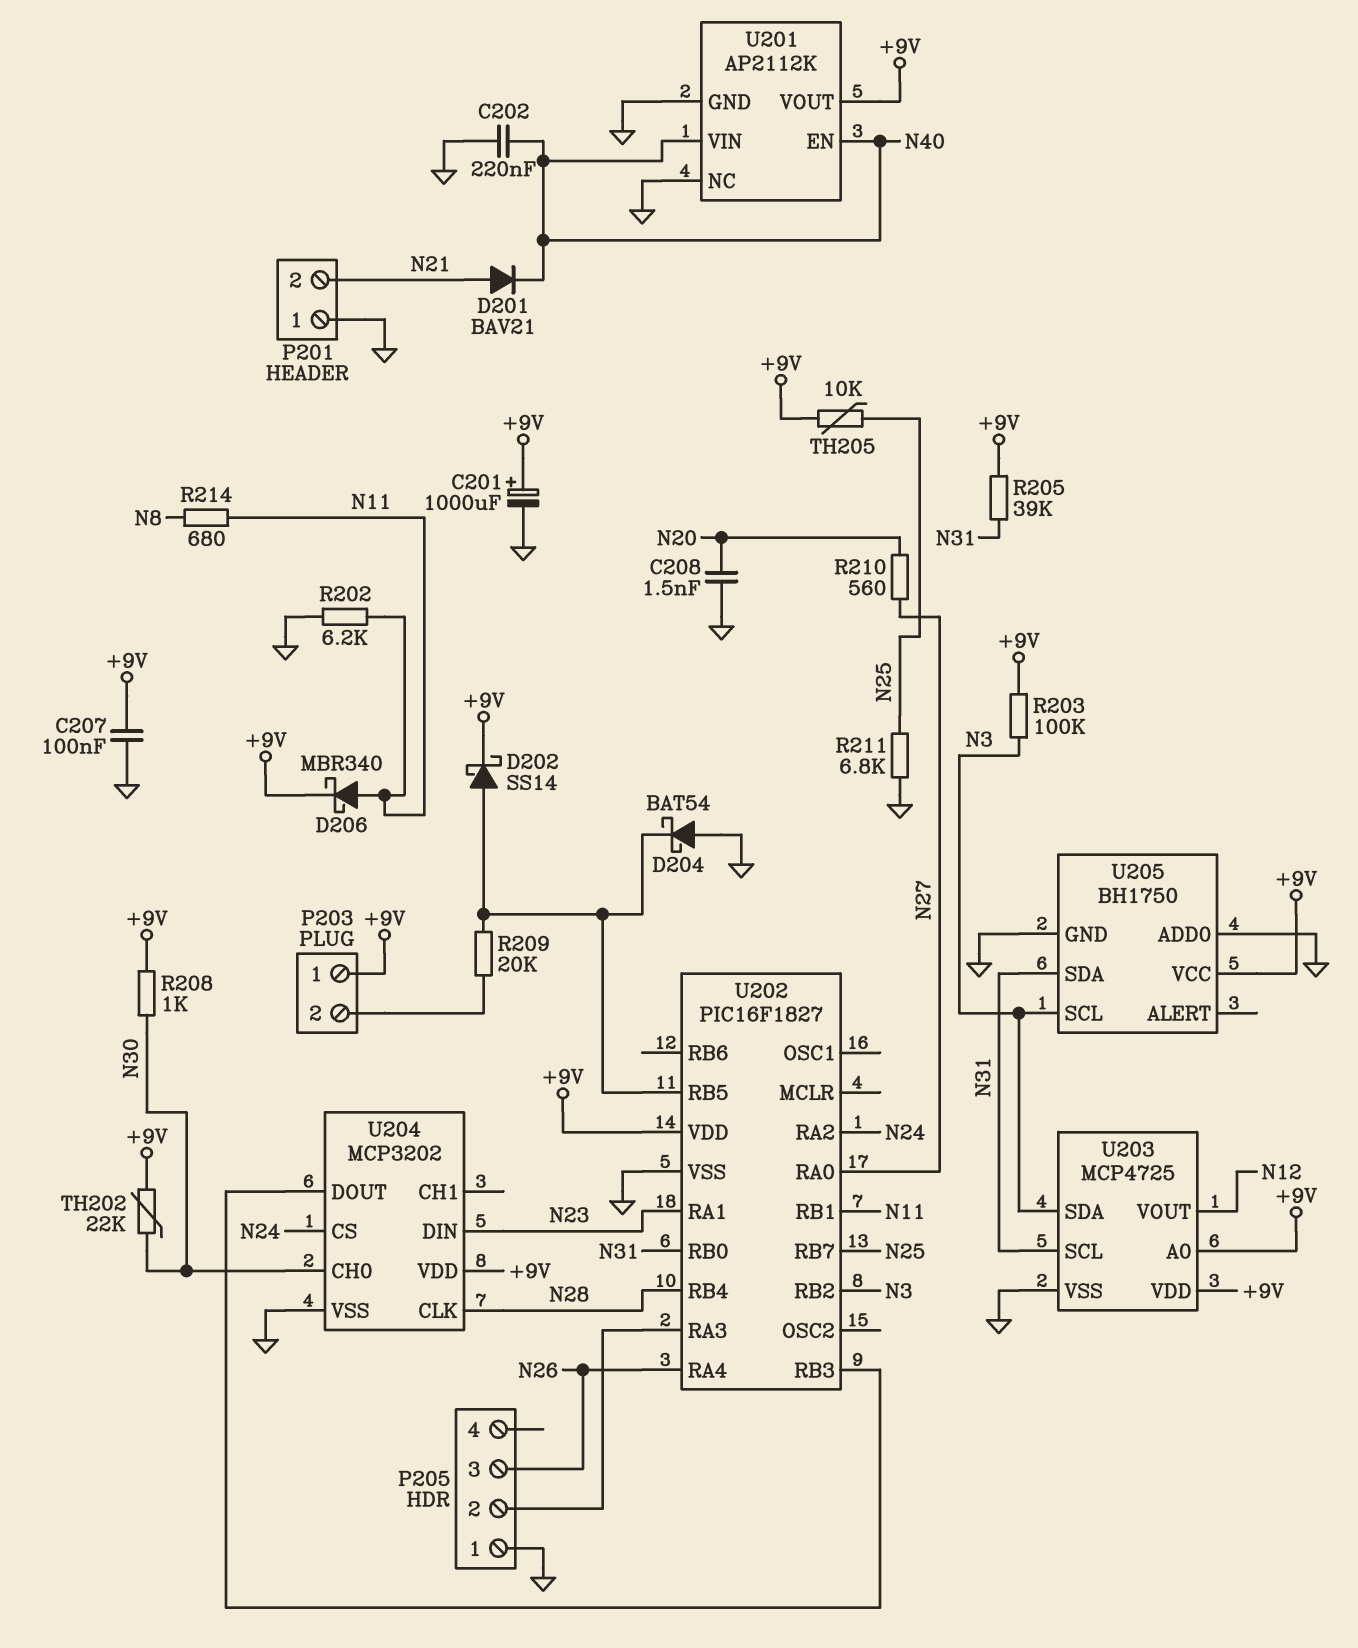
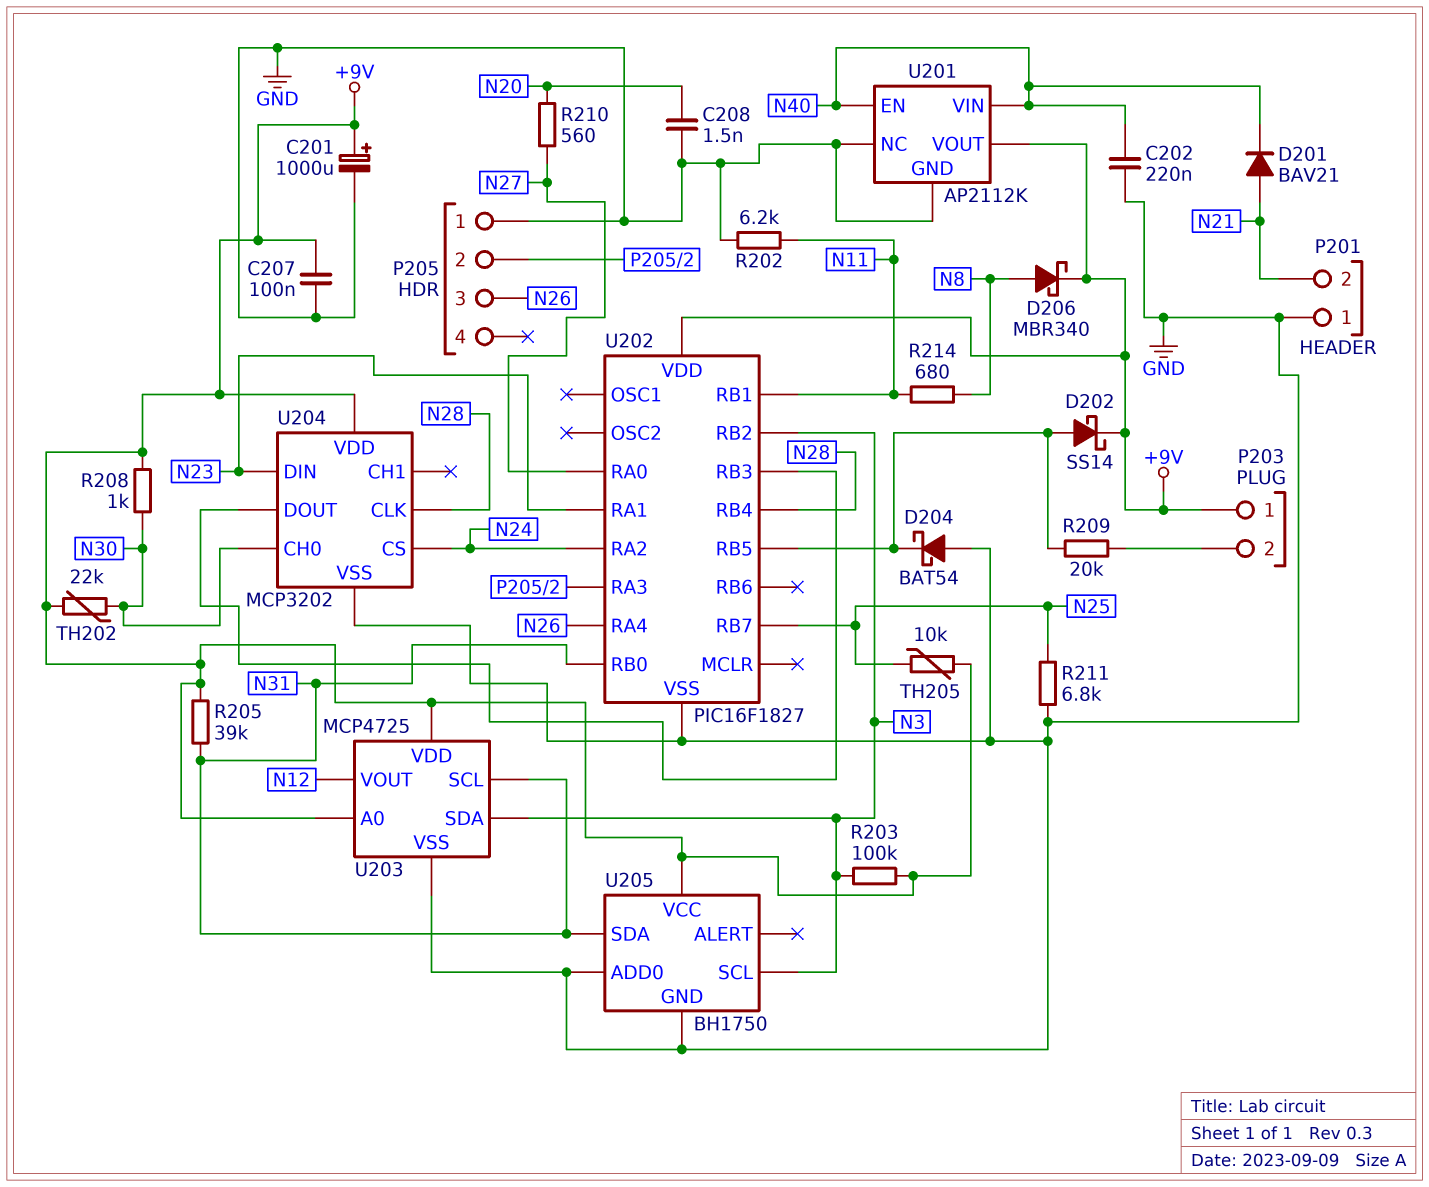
D206: schottky MBR340 (A N11, K +9V) -> schottky MBR340 (A N8, K +9V)

